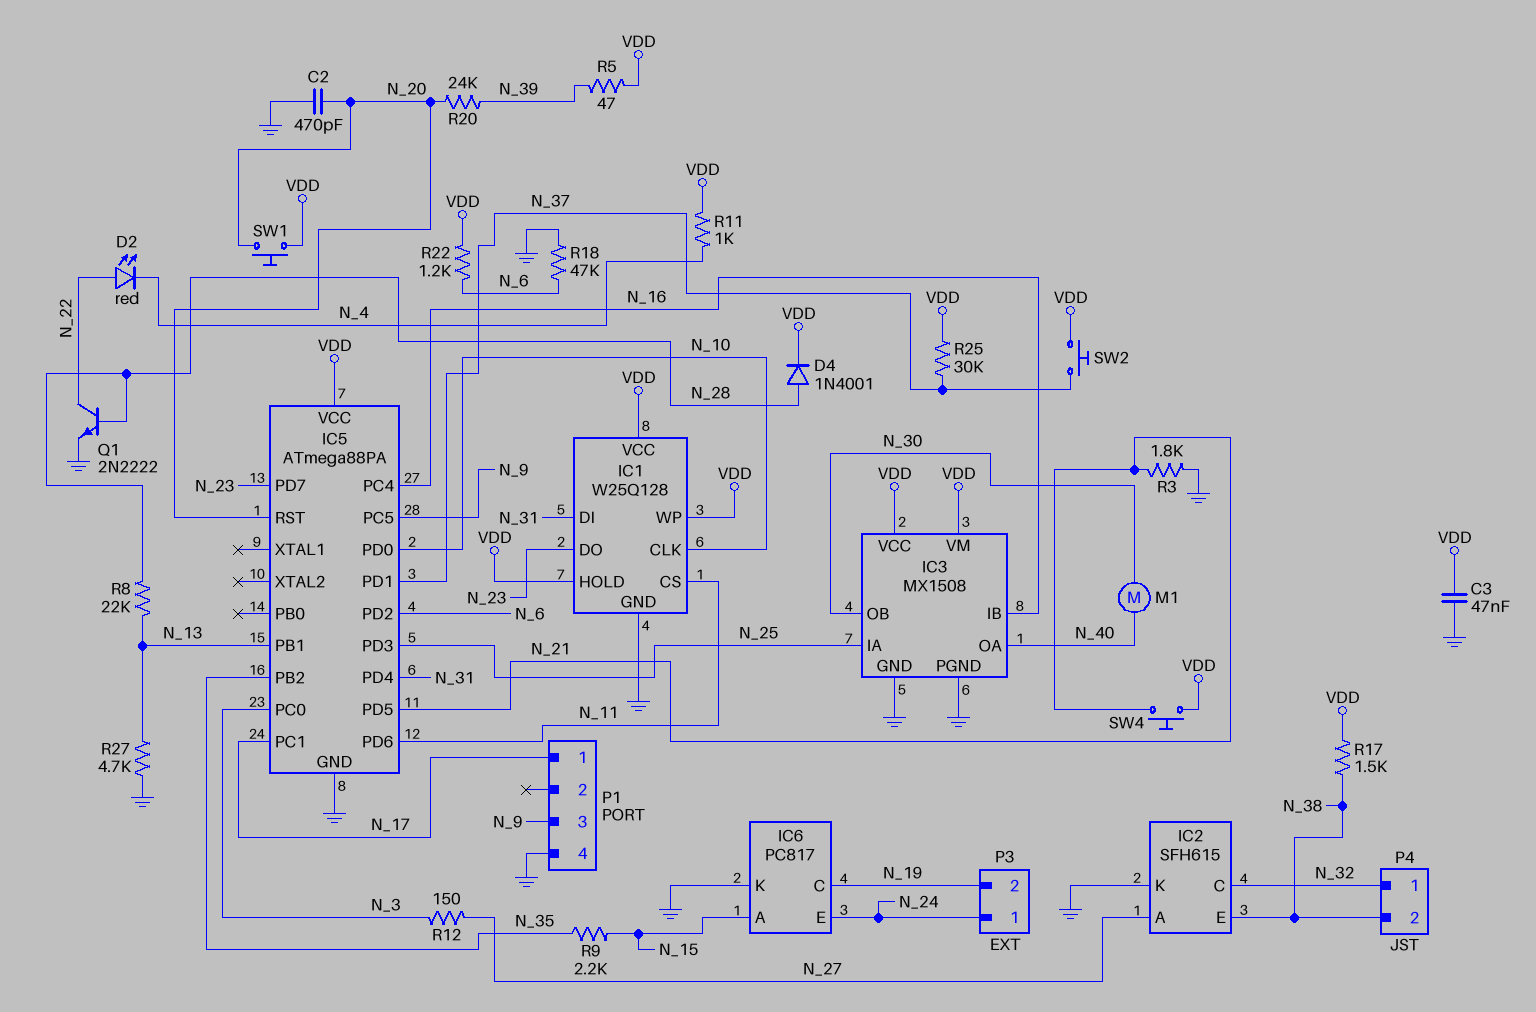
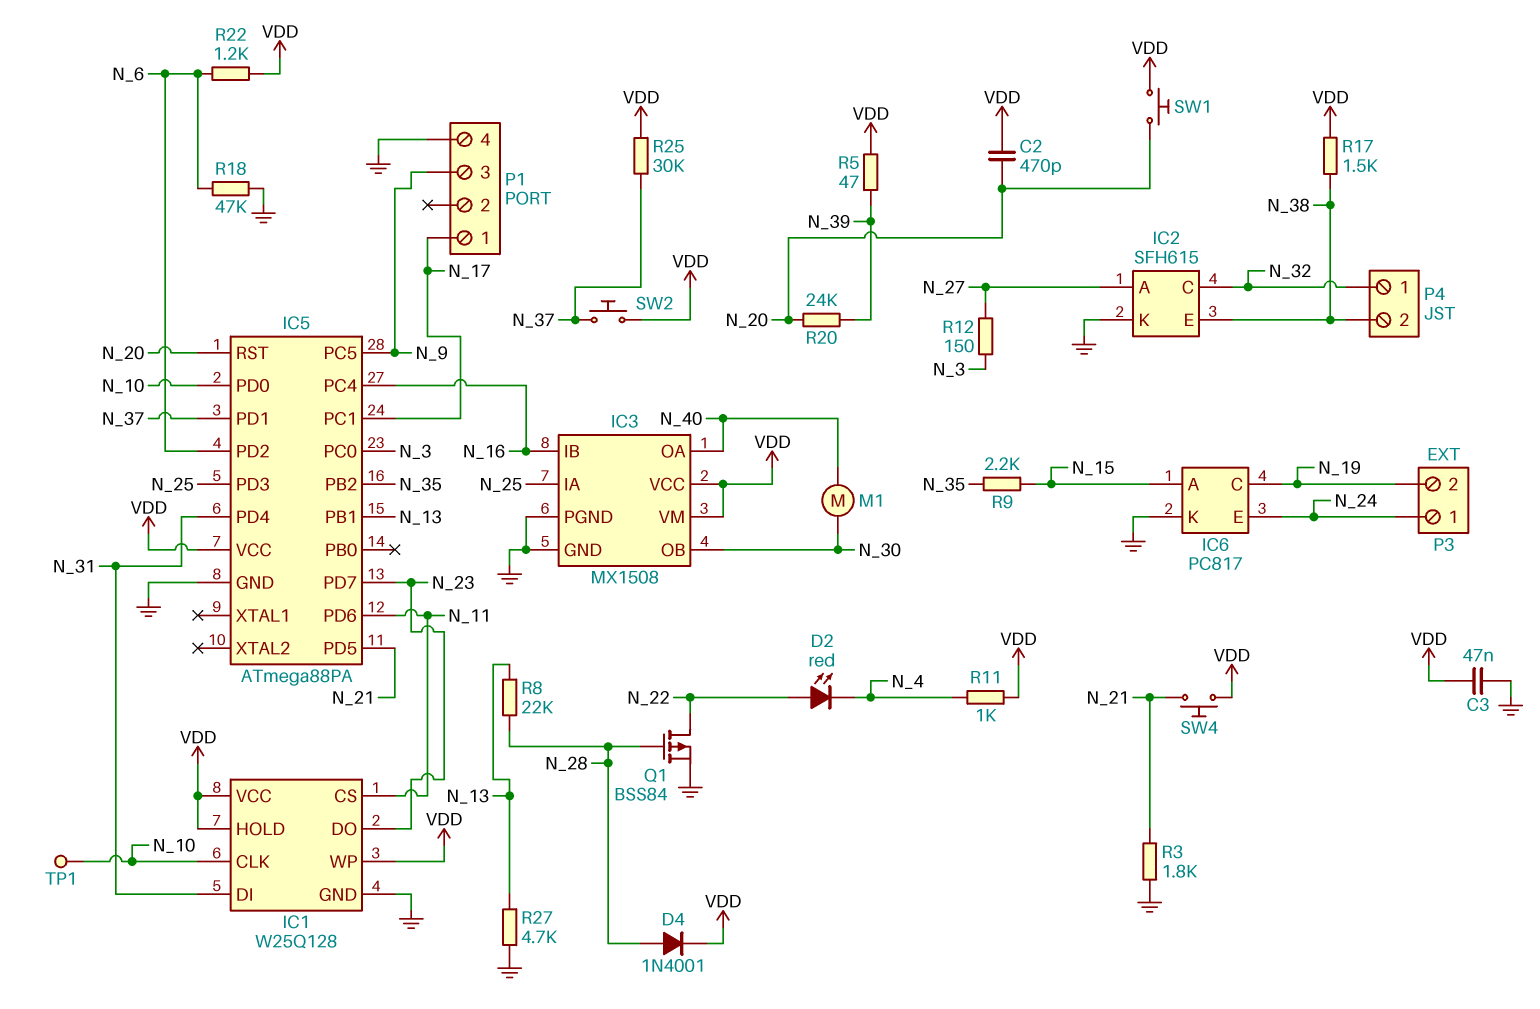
C2: 470pF (GND, N_20) -> 470pF (N_20, VDD)
Q1: NPN 2N2222 (B N_28, C N_22, E GND) -> PMOS BSS84 (G N_28, D N_22, S GND)
TP1: none -> test point (N_10)

